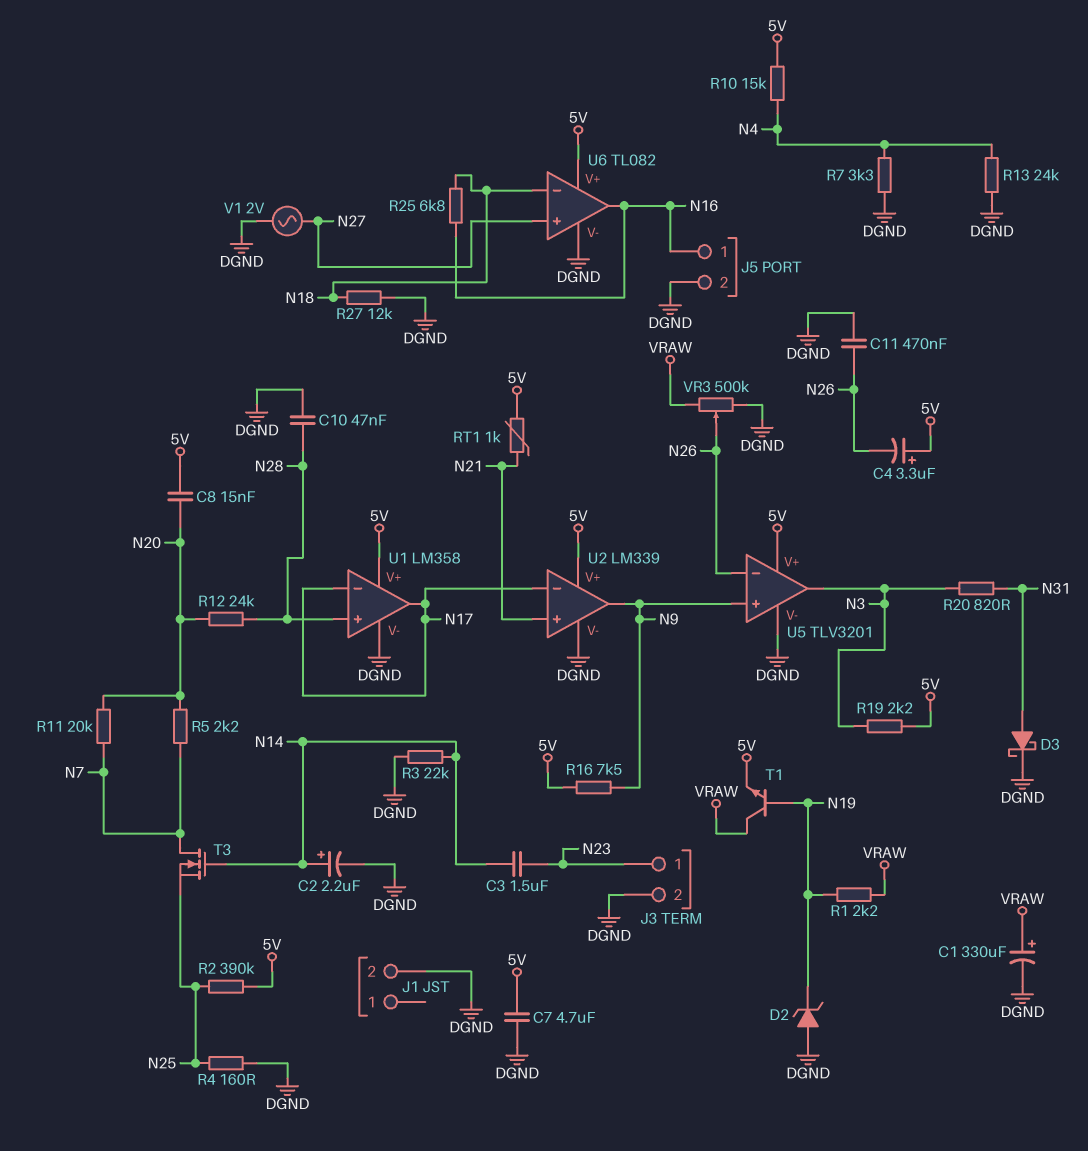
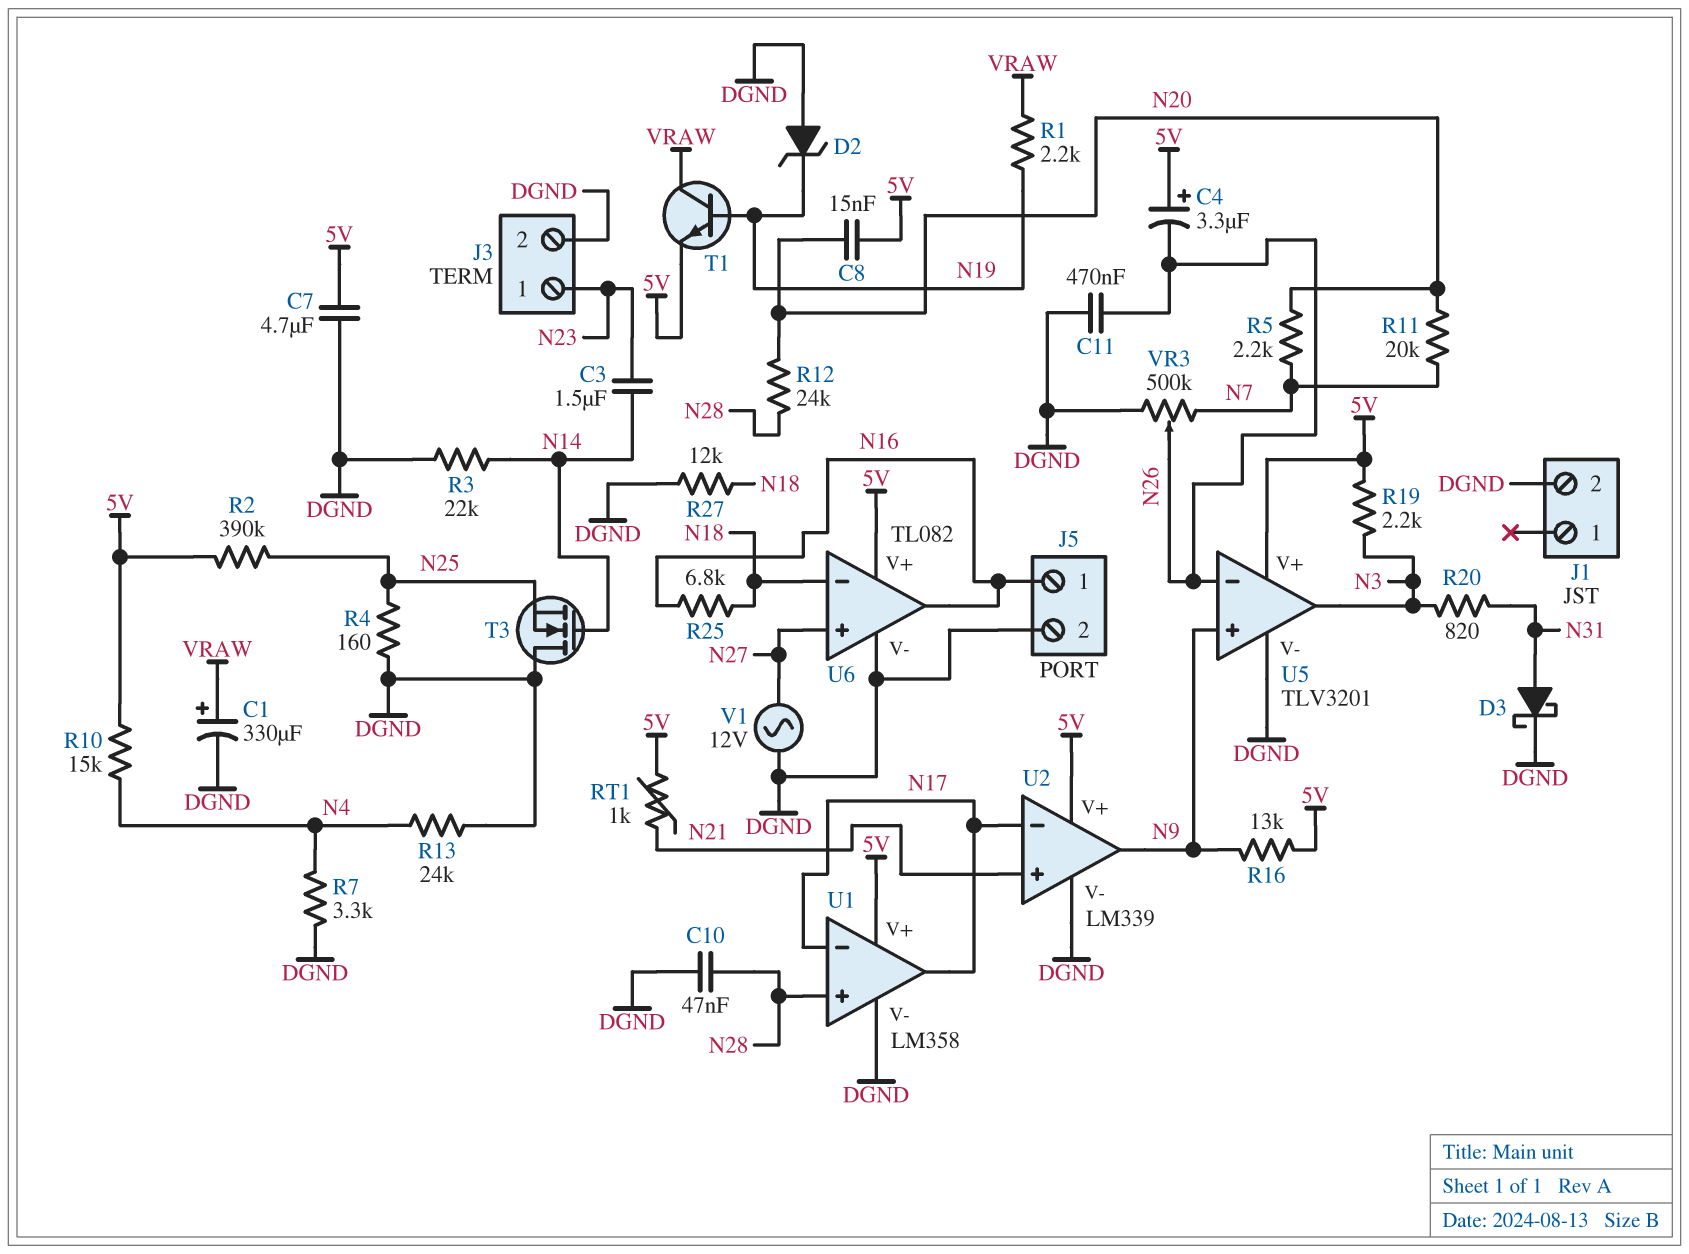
C2: 2.2uF (plus N14, minus DGND) -> none
R16: 7.5k (5V, N9) -> 13k (5V, N9)
T3: NMOS (G N14, D N7, S N25) -> NMOS (G N14, D DGND, S N25)
V1: AC 2V (DGND, N27) -> AC 12V (DGND, N27)
VR3: 500k (DGND, VRAW, wiper N26) -> 500k (DGND, N7, wiper N26)

